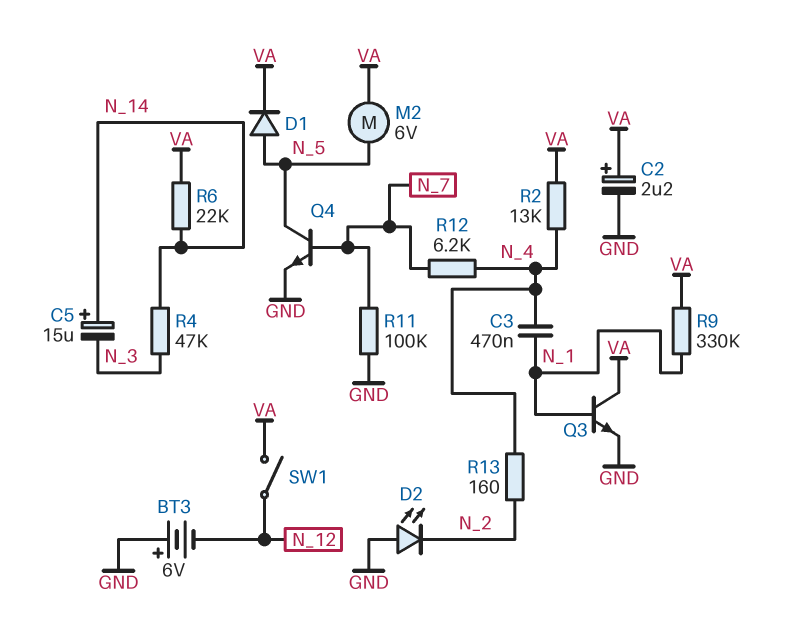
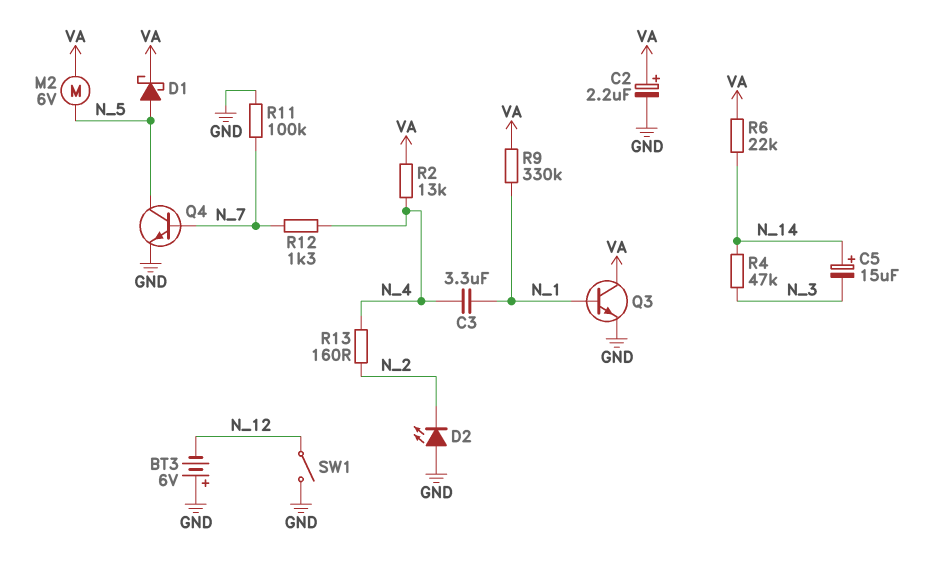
C3: 470nF (N_1, N_4) -> 3.3uF (N_1, N_4)
D1: diode (A N_5, K VA) -> schottky (A N_5, K VA)
R12: 6.2k (N_4, N_7) -> 1.3k (N_4, N_7)
SW1: switch (N_12, VA) -> switch (GND, N_12)

